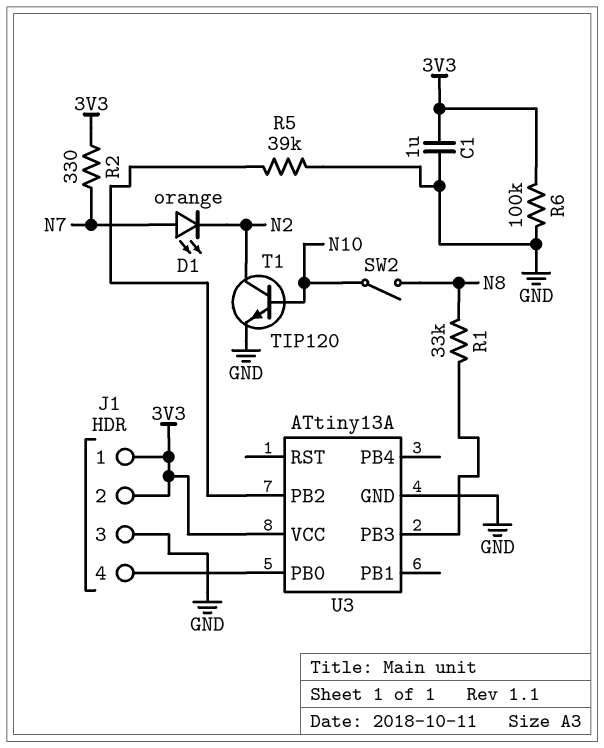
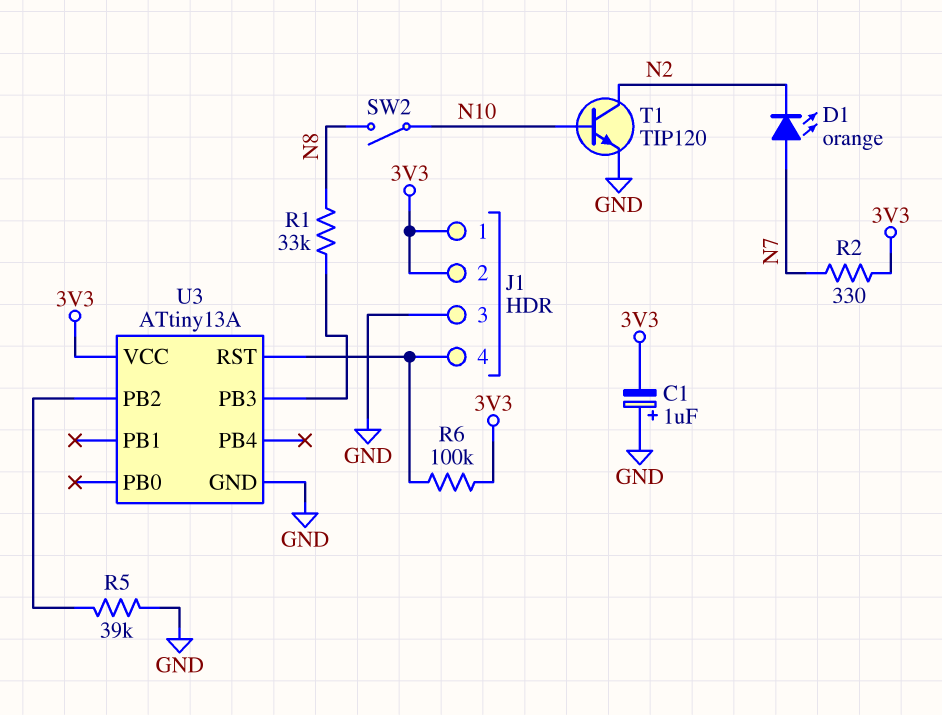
C1: 1uF (3V3, GND) -> 1uF (plus GND, minus 3V3)
R6: 100k (3V3, GND) -> 100k (3V3, J1/4)
U3 pin PB0: J1/4 -> none
U3 pin RST: none -> J1/4

